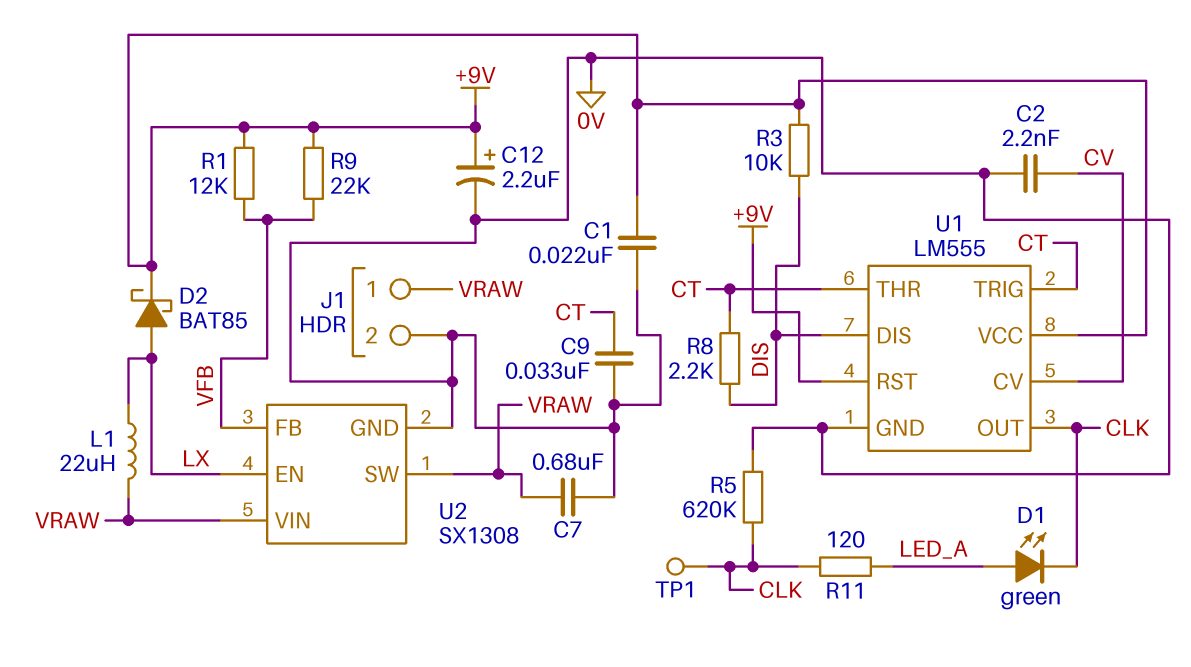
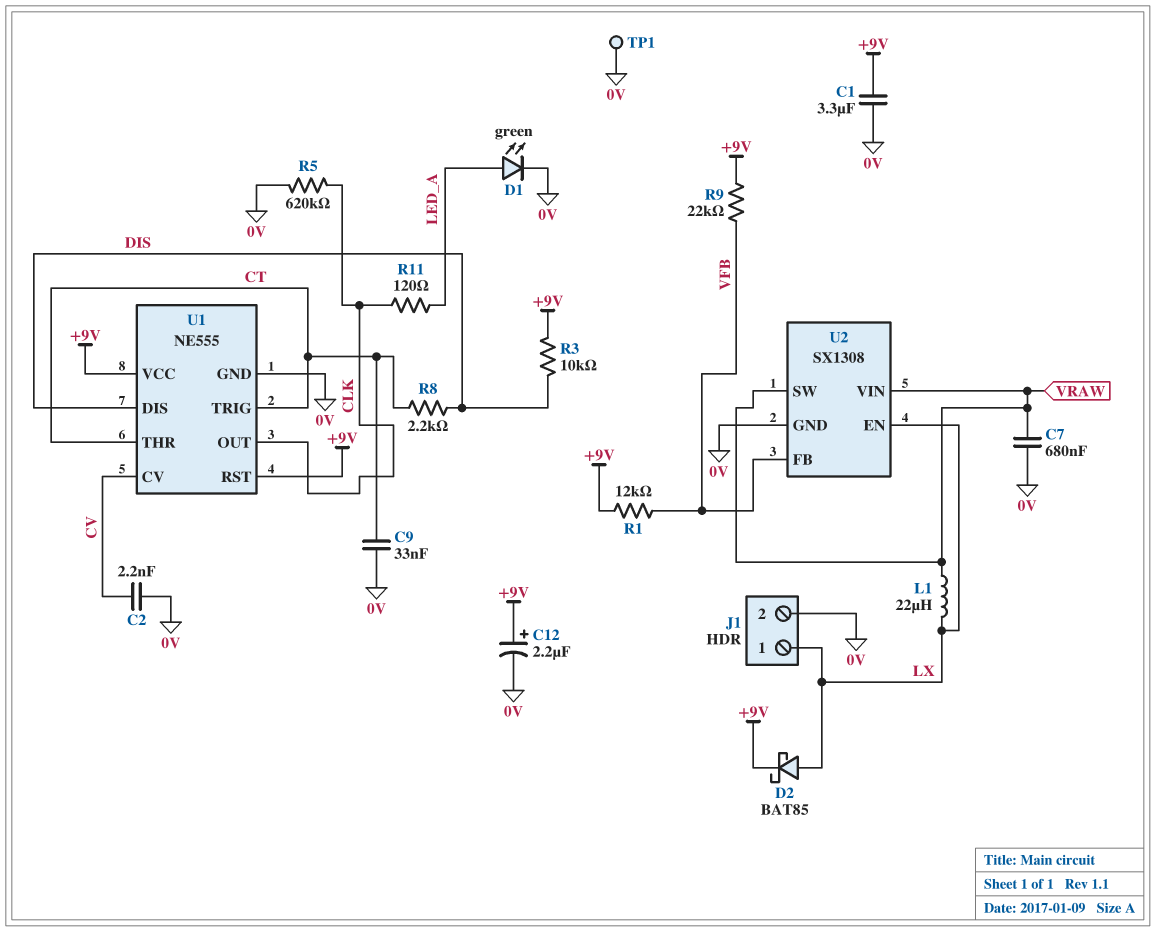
C1: 22nF (+9V, 0V) -> 3.3uF (+9V, 0V)
D1: LED green (A LED_A, K CLK) -> LED green (A LED_A, K 0V)
J1 pin 1: VRAW -> LX
TP1: test point (CLK) -> test point (0V)
U1: LM555 -> NE555

